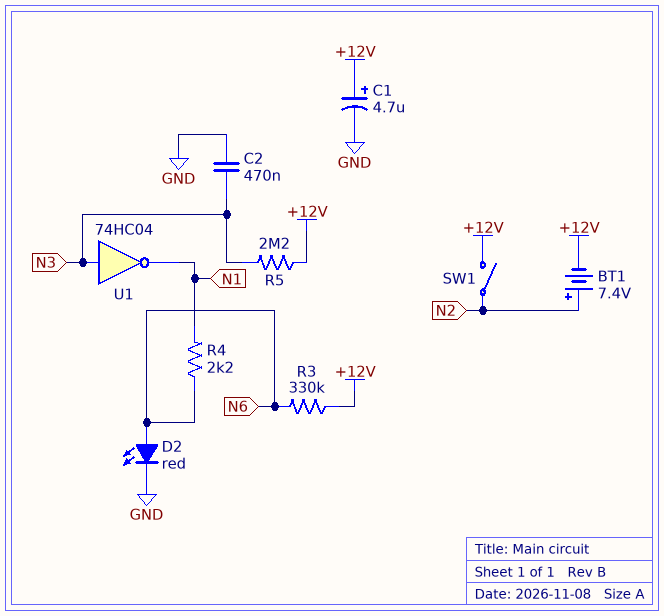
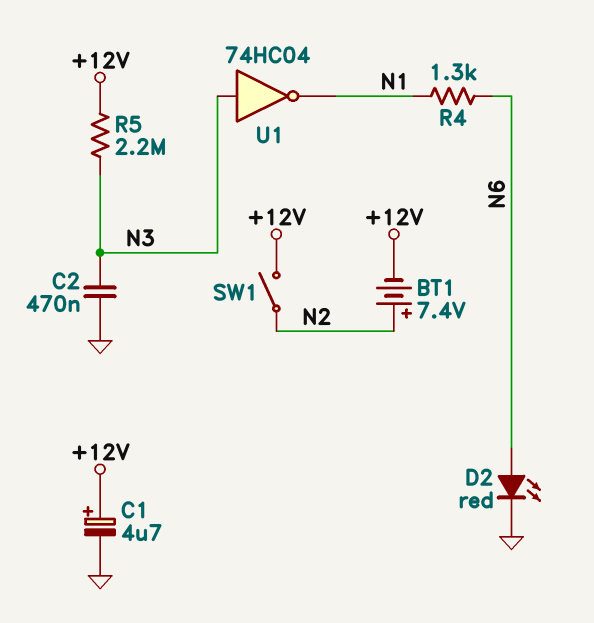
R3: 330k (+12V, N6) -> none
R4: 2.2k (N1, N6) -> 1.3k (N1, N6)

